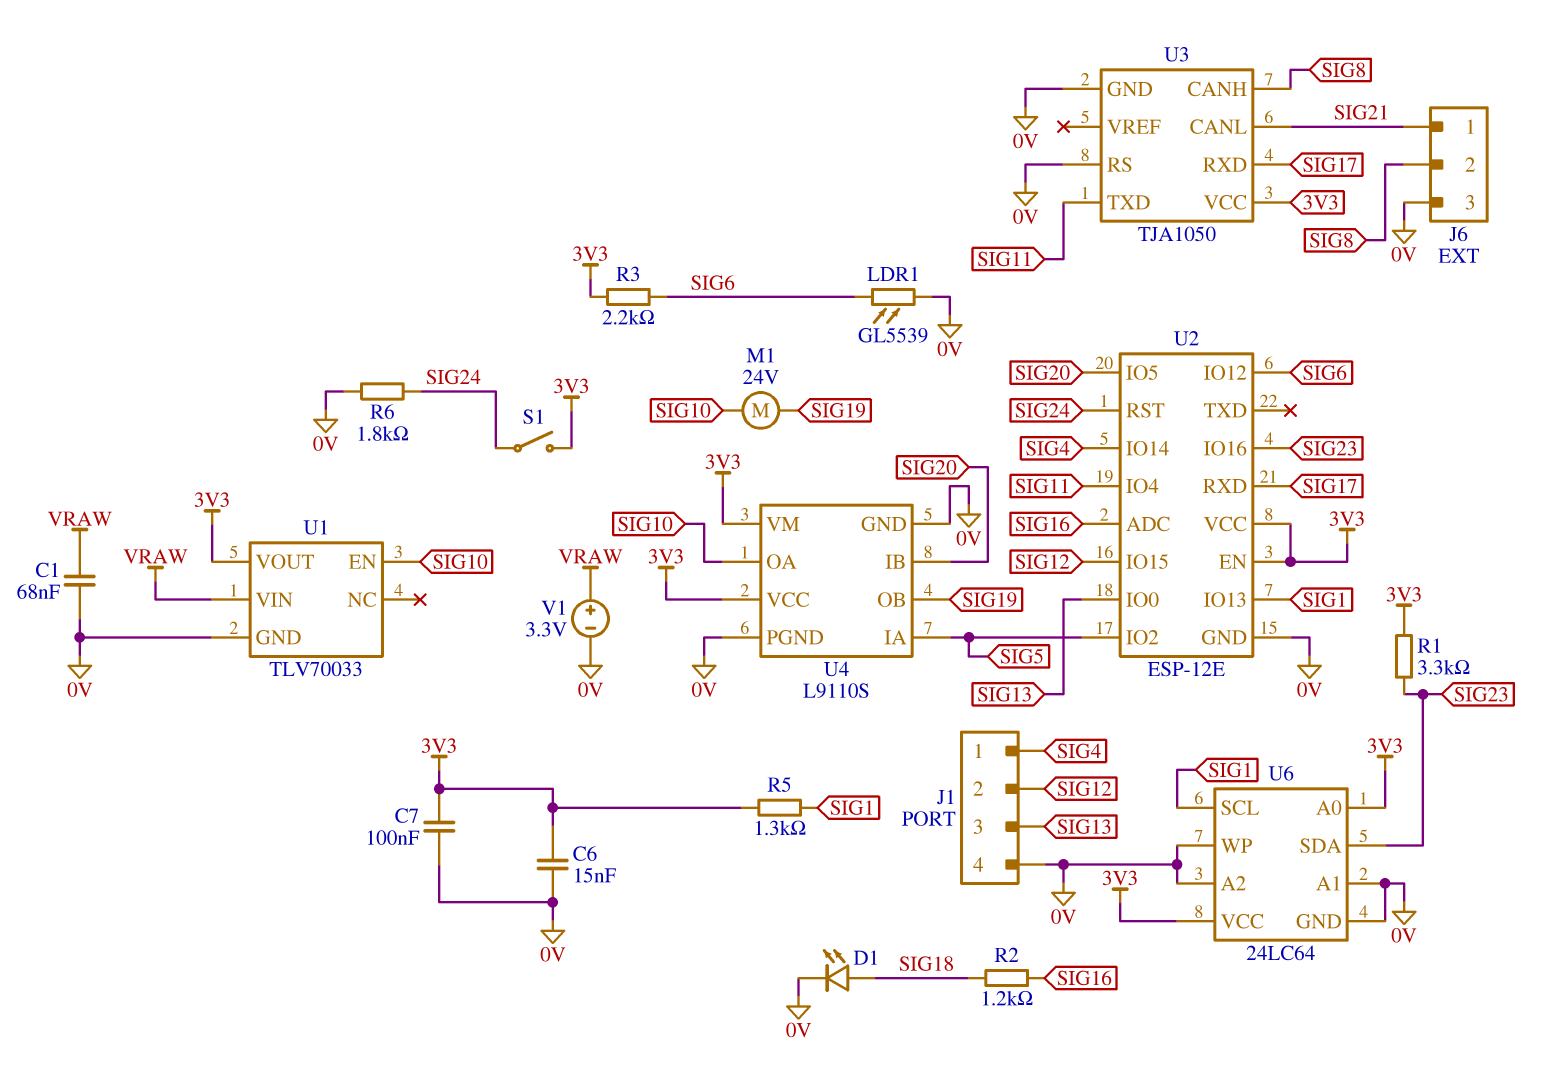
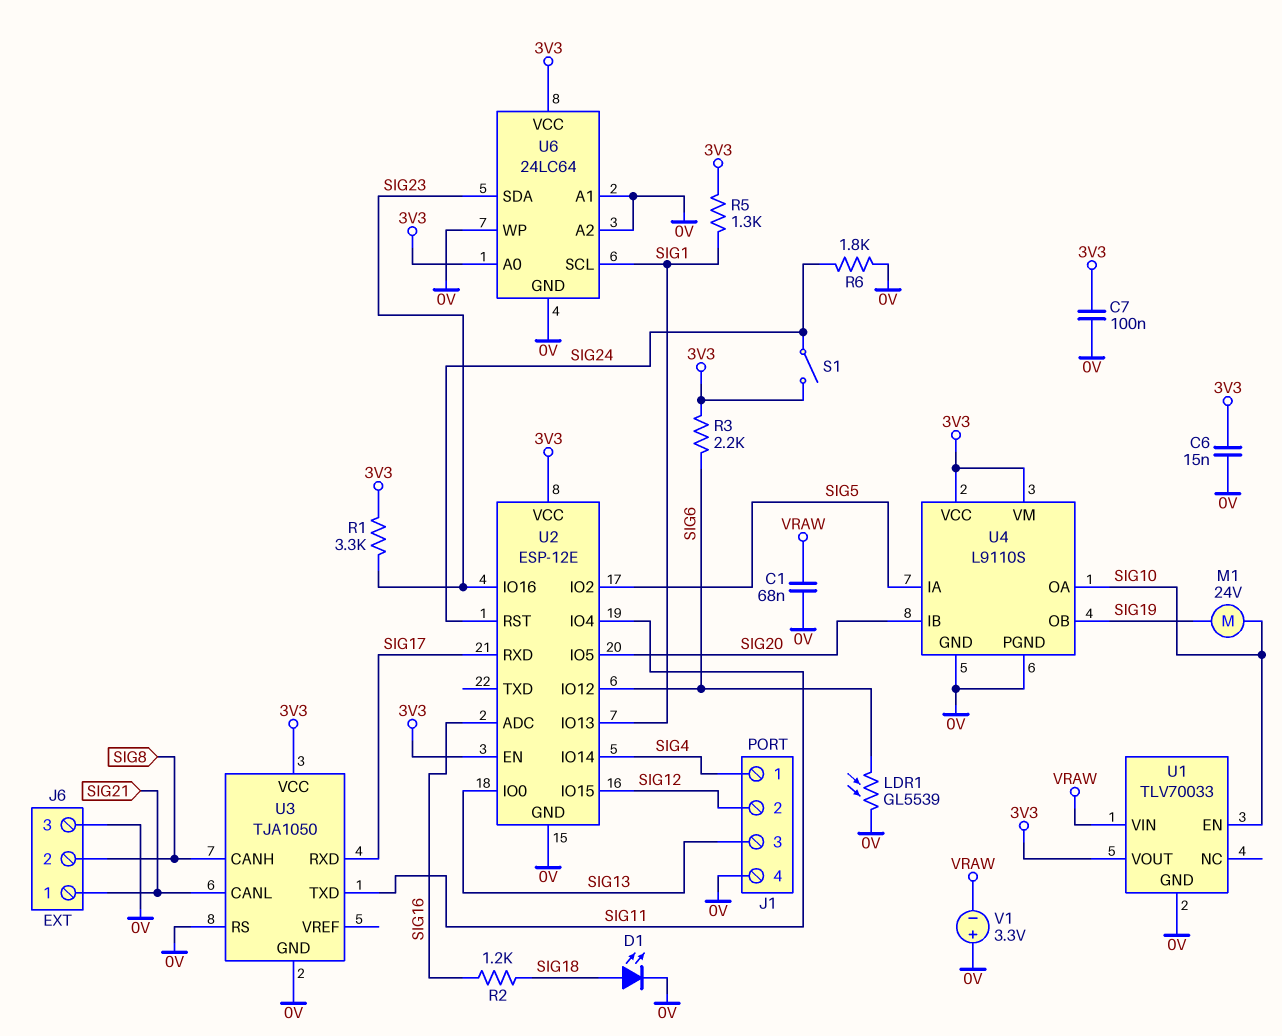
V1: 3.3V (plus VRAW, minus 0V) -> 3.3V (plus 0V, minus VRAW)

